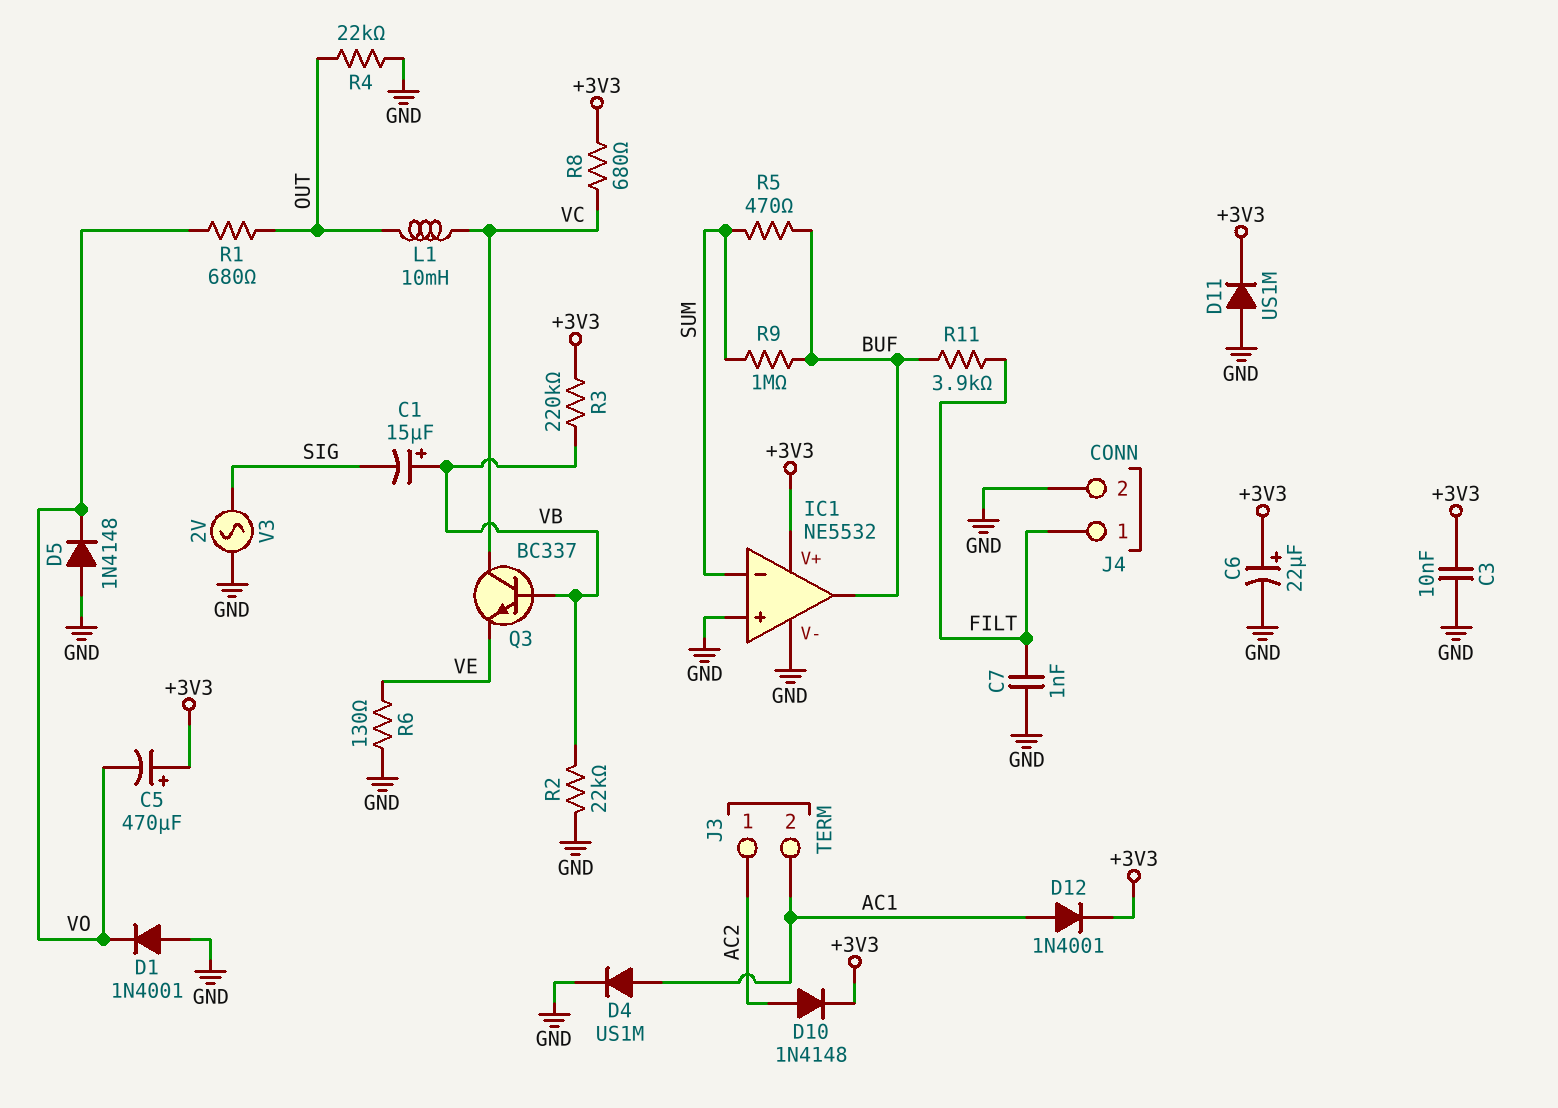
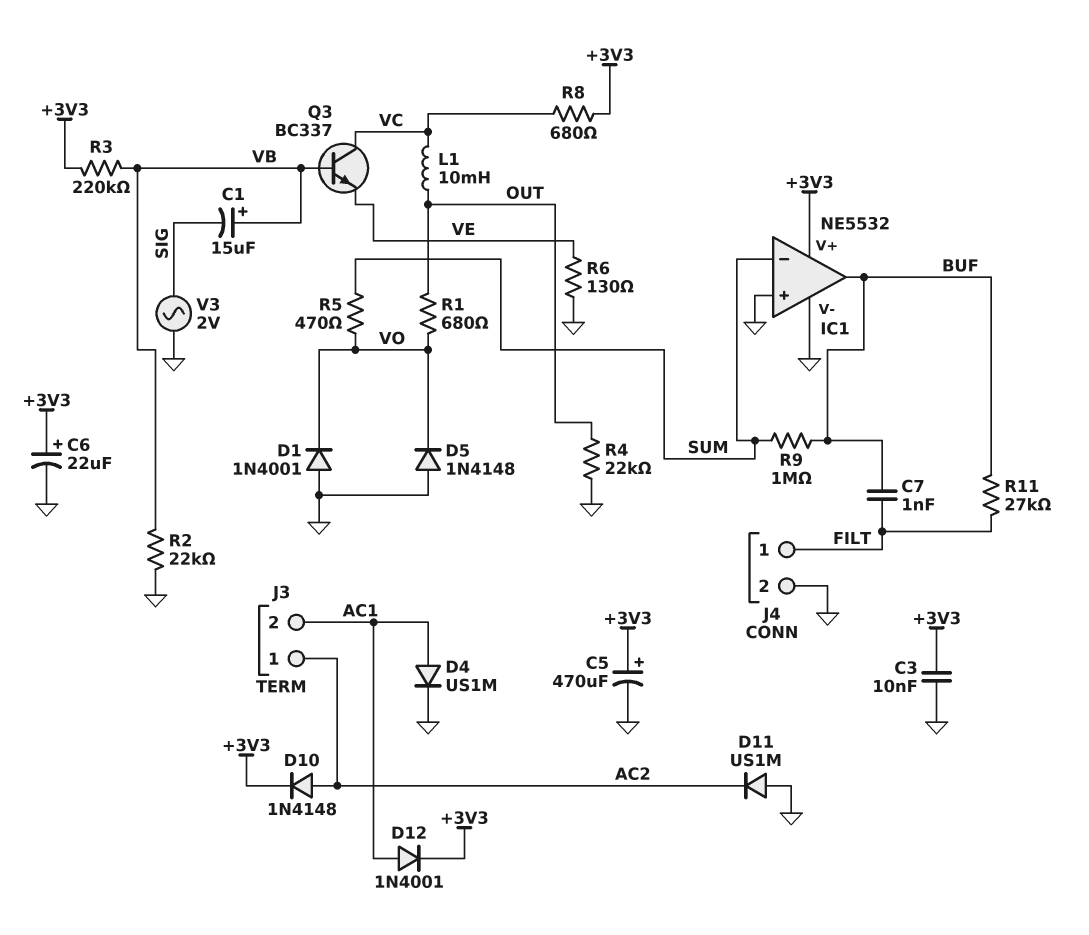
C5: 470uF (plus +3V3, minus VO) -> 470uF (plus +3V3, minus GND)
C7: 1nF (FILT, GND) -> 1nF (BUF, FILT)
D11: diode US1M (A GND, K +3V3) -> diode US1M (A GND, K AC2)
R5: 470 (BUF, SUM) -> 470 (SUM, VO)
R11: 3.9k (BUF, FILT) -> 27k (BUF, FILT)

